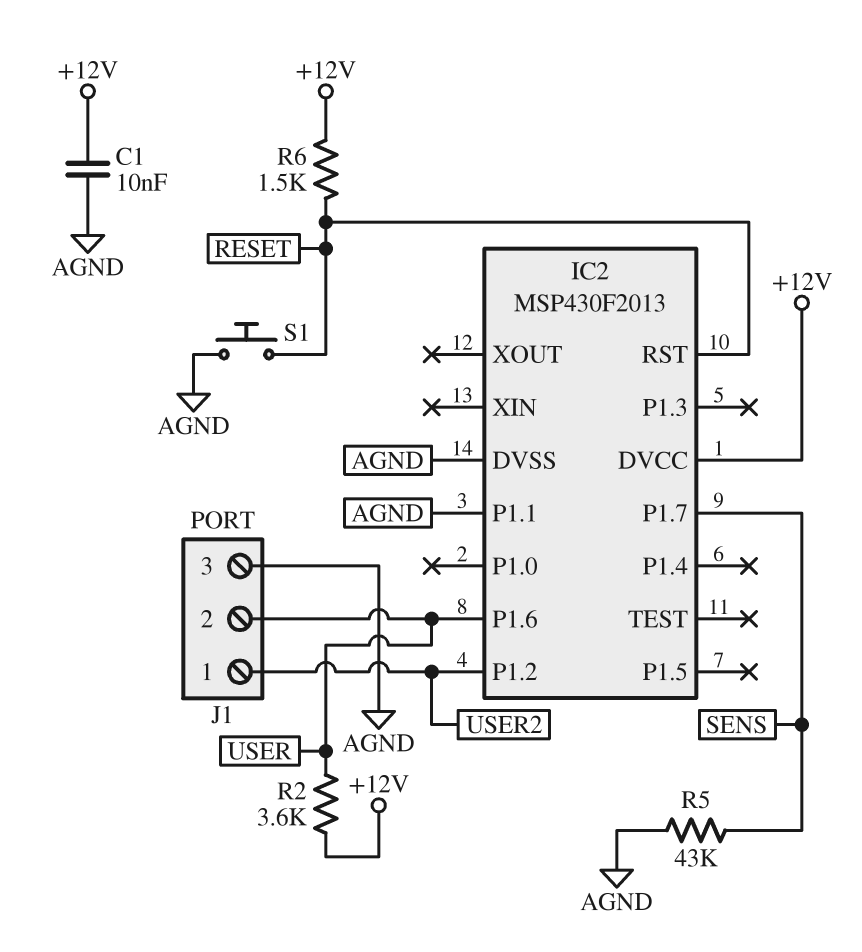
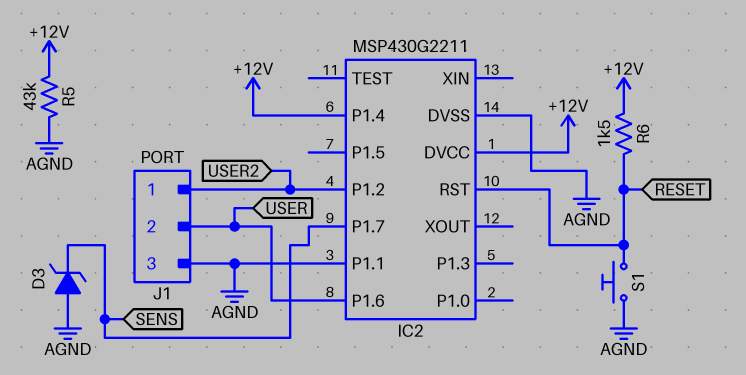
C1: 10nF (+12V, AGND) -> none
D3: none -> zener (A AGND, K SENS)
IC2: MSP430F2013 -> MSP430G2211
IC2 pin P1.4: none -> +12V
R2: 3.6k (+12V, USER) -> none
R5: 43k (AGND, SENS) -> 43k (+12V, AGND)

